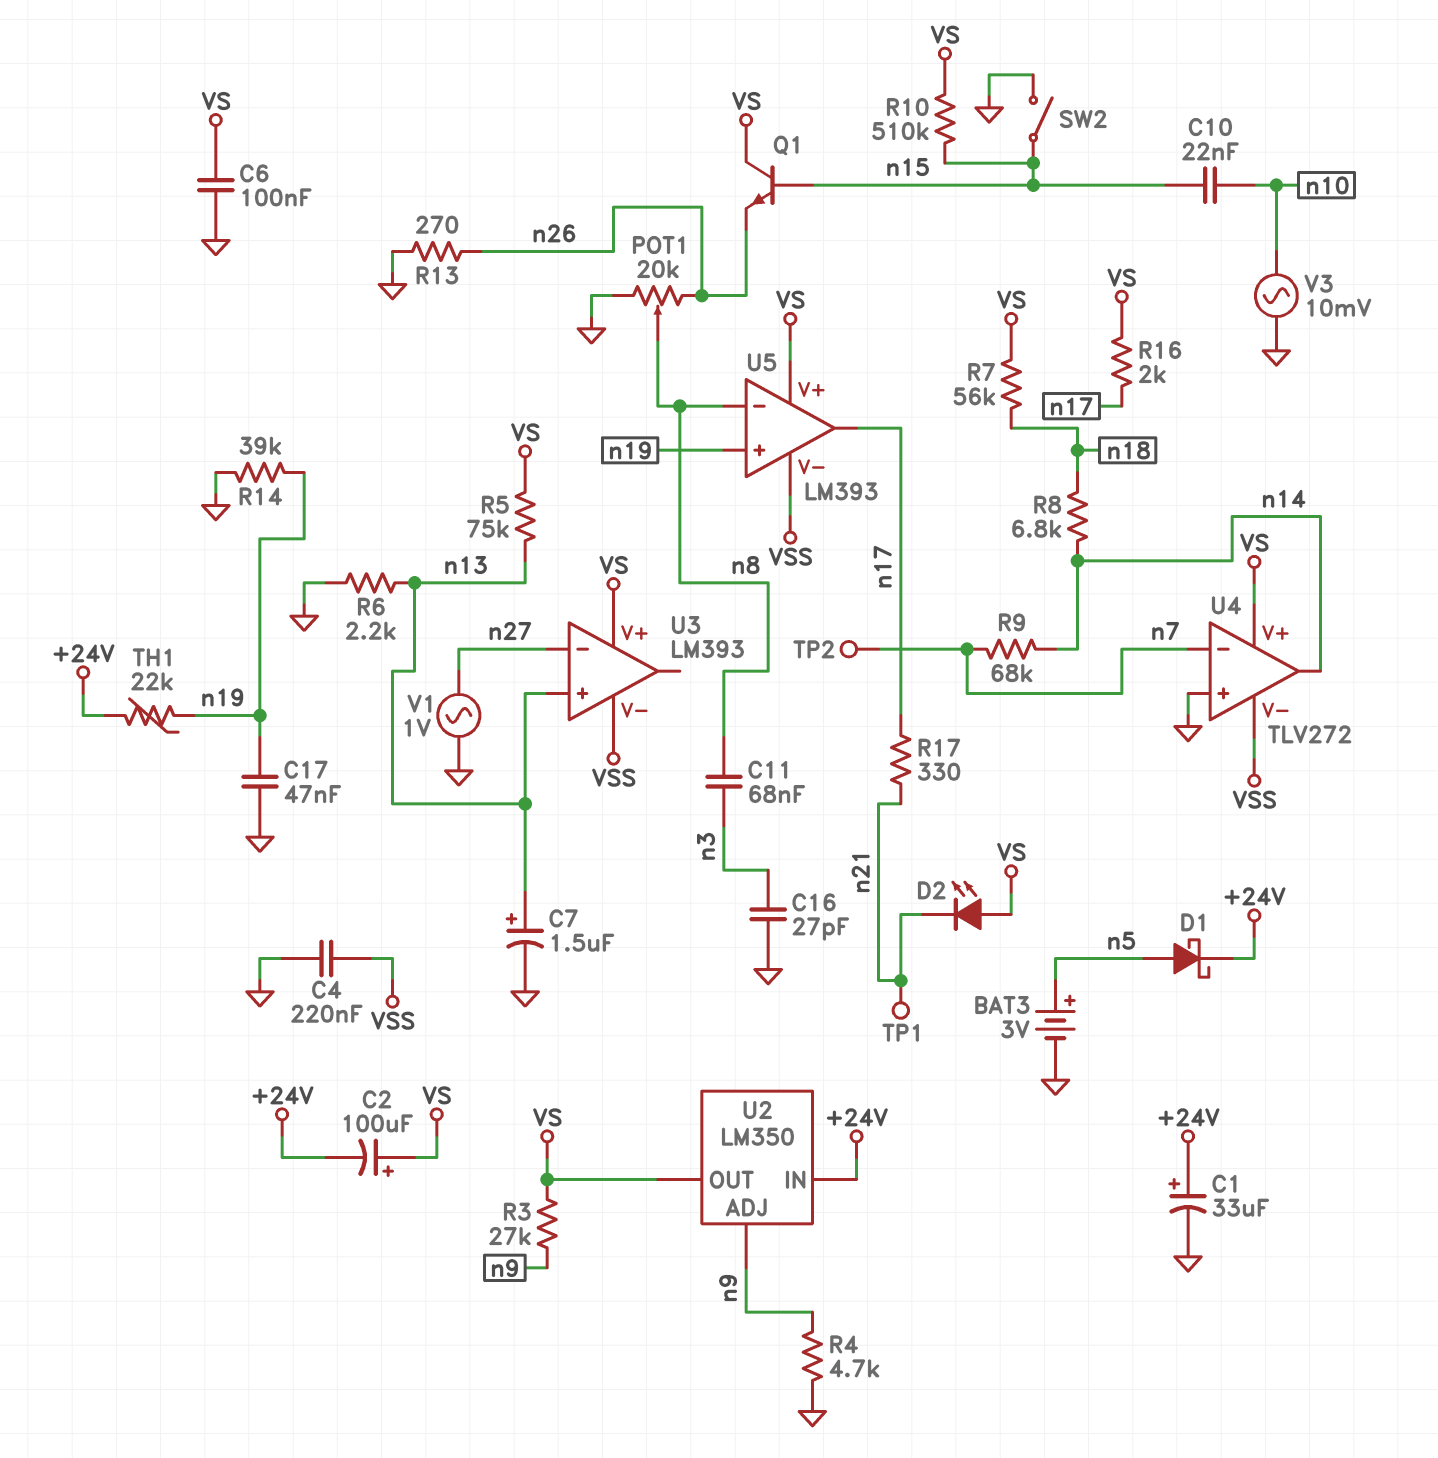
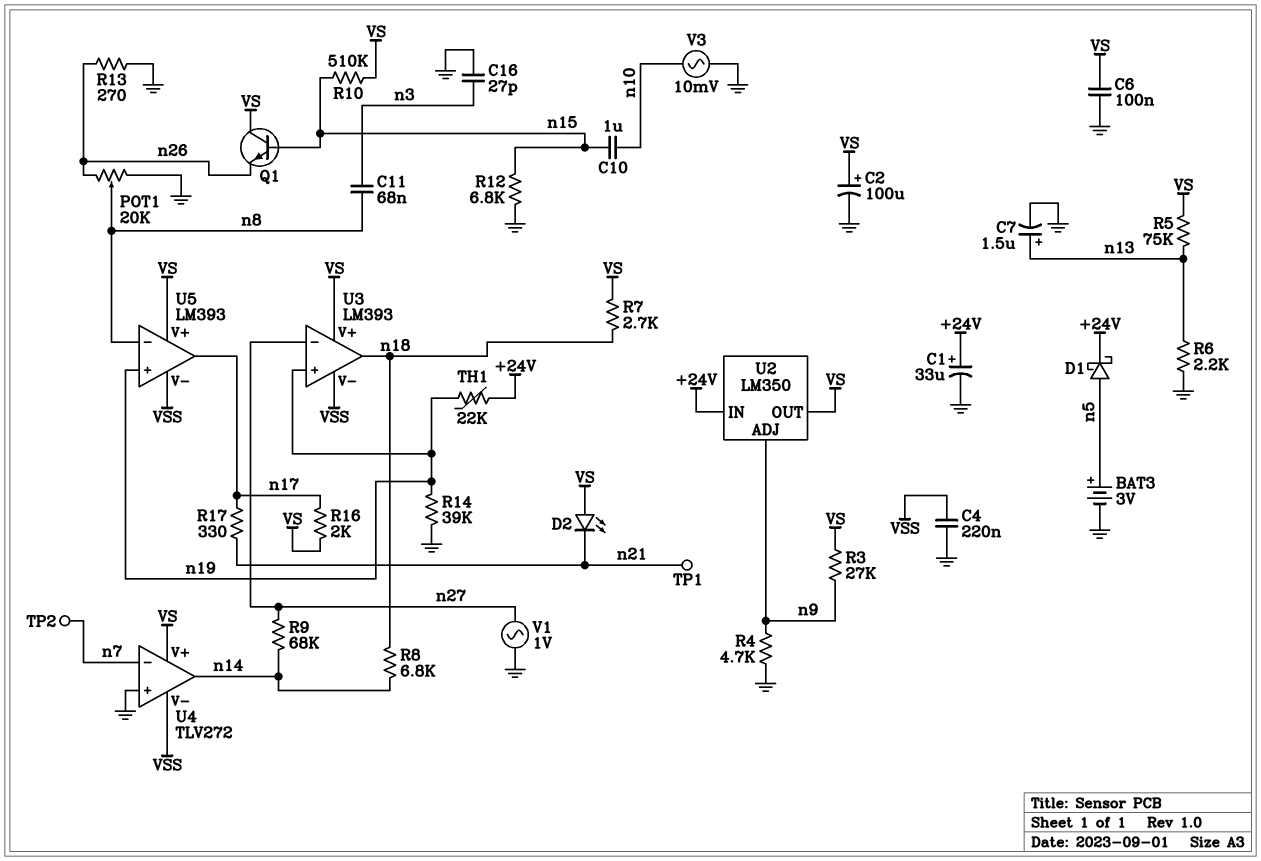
C2: 100uF (plus VS, minus +24V) -> 100uF (plus VS, minus GND)
C10: 22nF (n10, n15) -> 1uF (n10, n15)
C17: 47nF (GND, n19) -> none
R7: 56k (VS, n18) -> 2.7k (VS, n18)
R9: 68k (n7, n14) -> 68k (n14, n27)
R12: none -> 6.8k (GND, n15)
SW2: switch (GND, n15) -> none
U3 pin in+: n13 -> n19
U3 pin out: none -> n18

